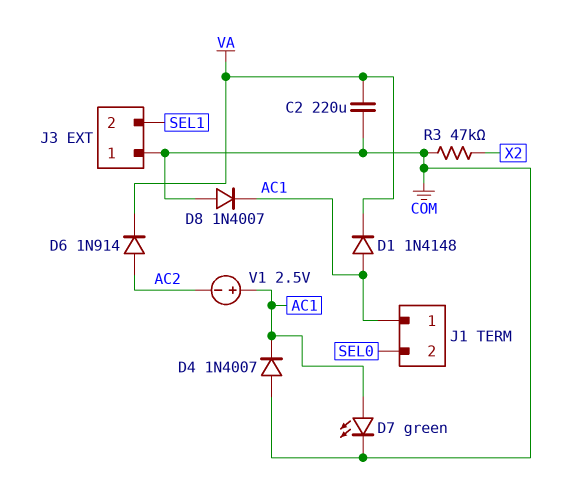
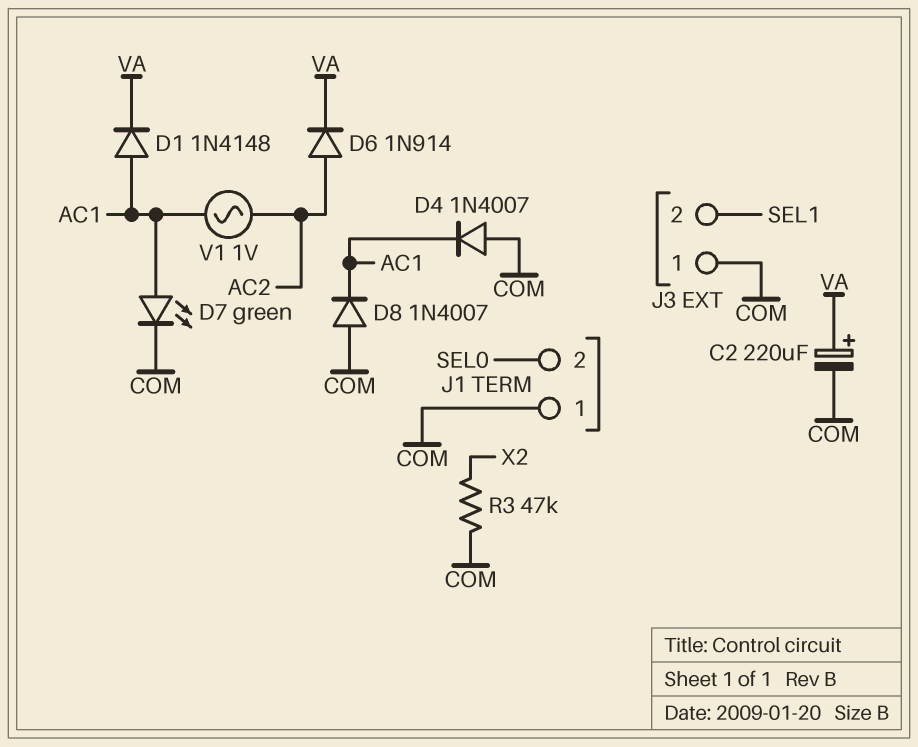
C2: 220uF (COM, VA) -> 220uF (plus VA, minus COM)
J1 pin 1: AC1 -> COM
V1: 2.5V (plus AC1, minus AC2) -> AC 1V (AC1, AC2)

